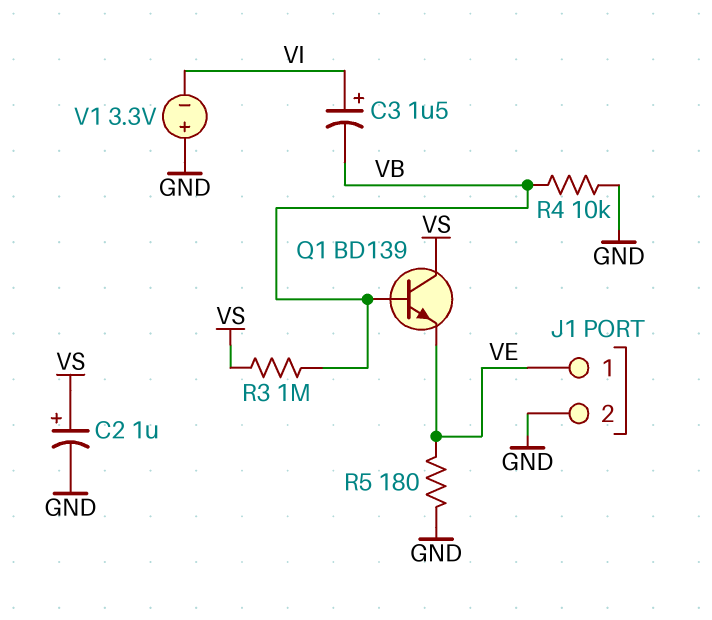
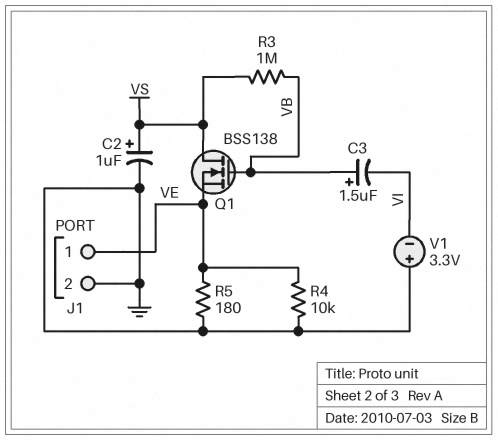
C3: 1.5uF (plus VI, minus VB) -> 1.5uF (plus VB, minus VI)
Q1: NPN BD139 (B VB, C VS, E VE) -> NMOS BSS138 (G VB, D VS, S VE)
R4: 10k (GND, VB) -> 10k (GND, VE)

